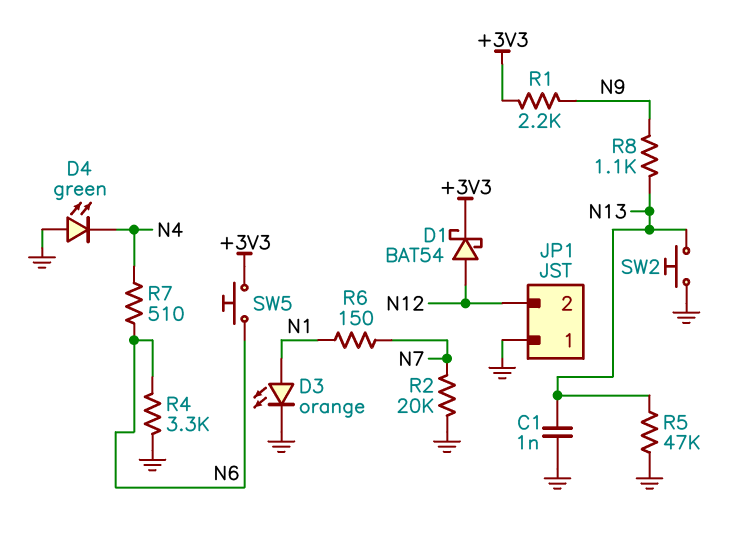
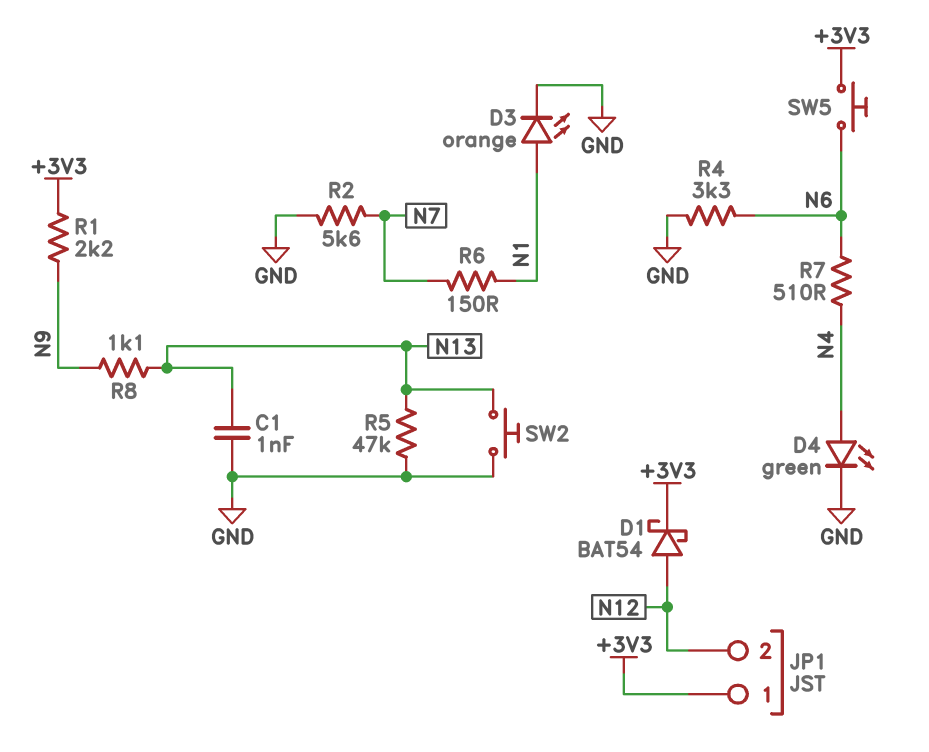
D4: LED green (A GND, K N4) -> LED green (A N4, K GND)
JP1 pin 1: GND -> +3V3
R2: 20k (GND, N7) -> 5.6k (GND, N7)

